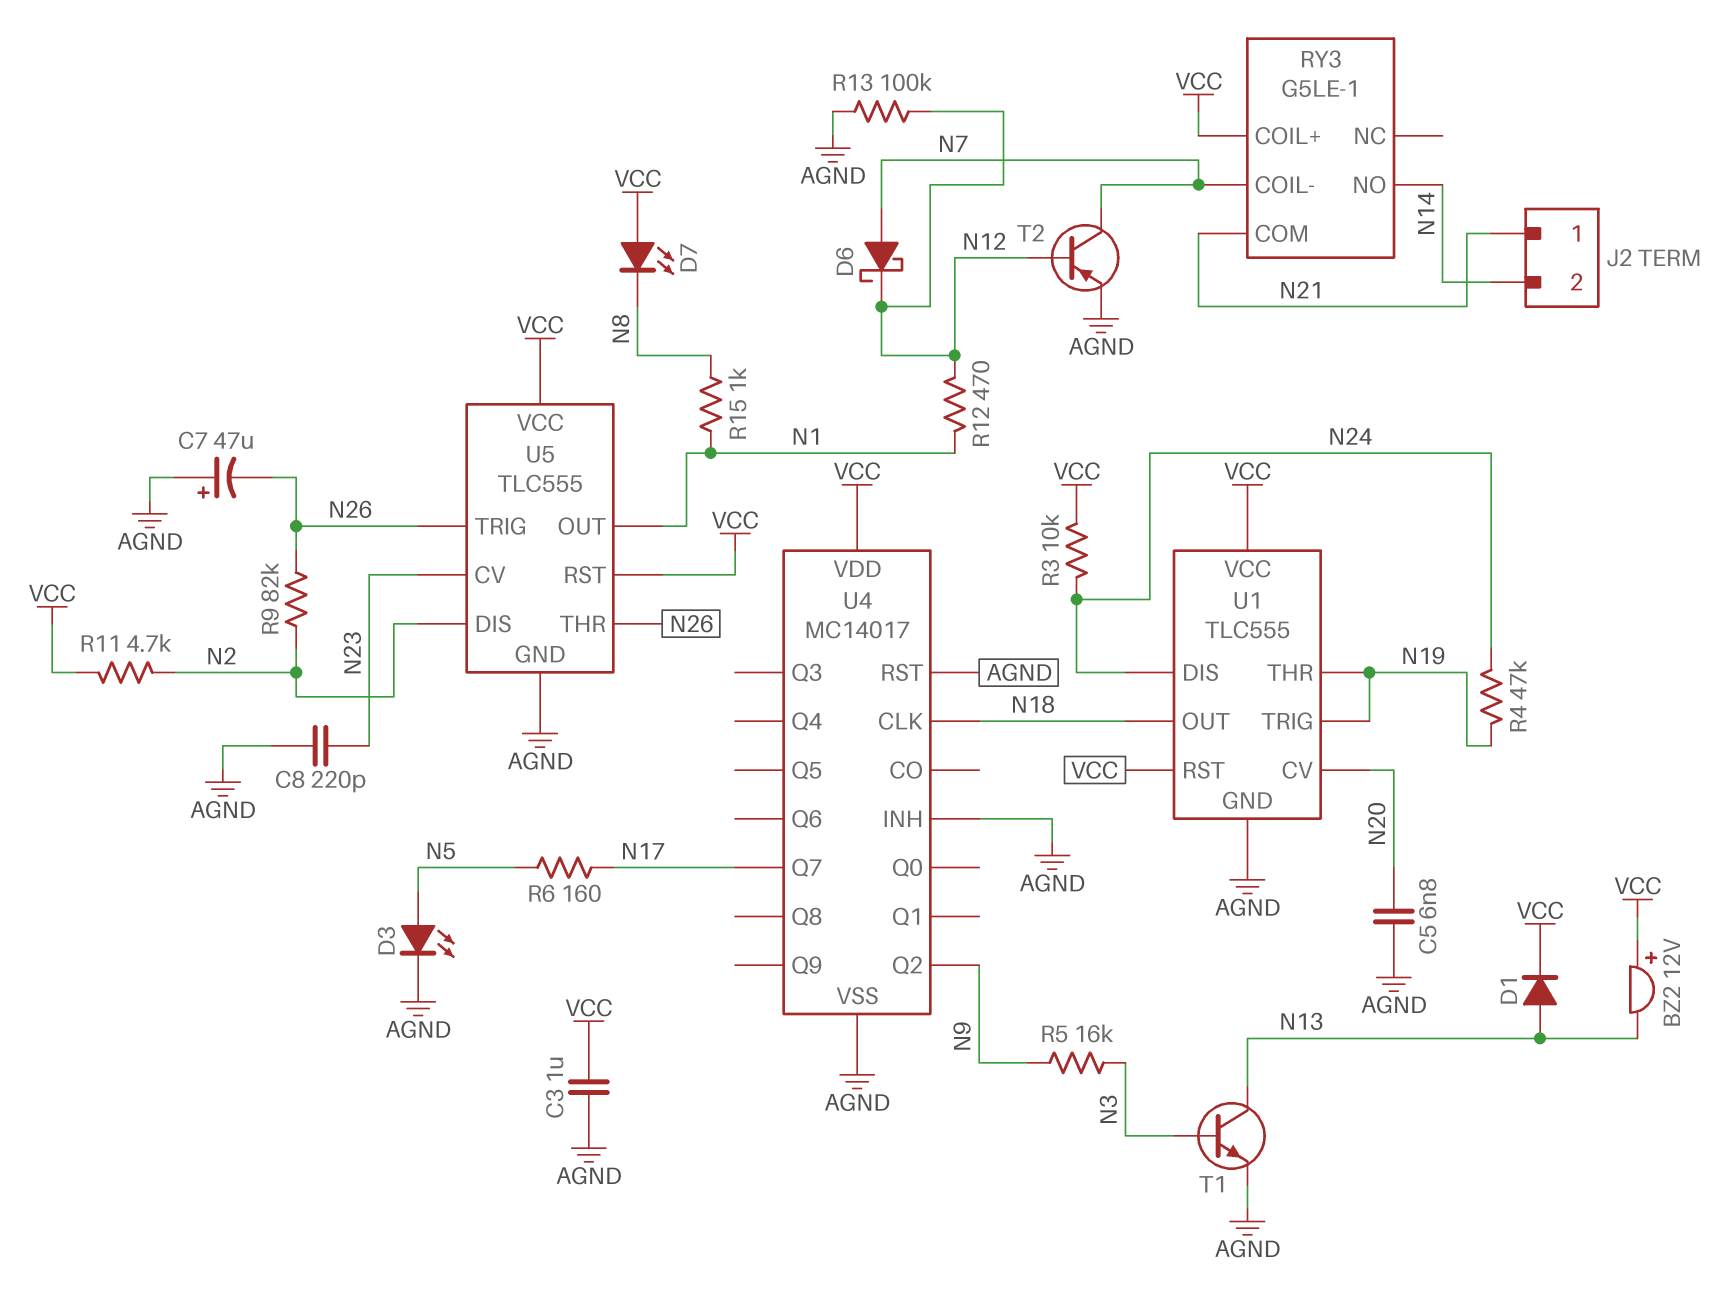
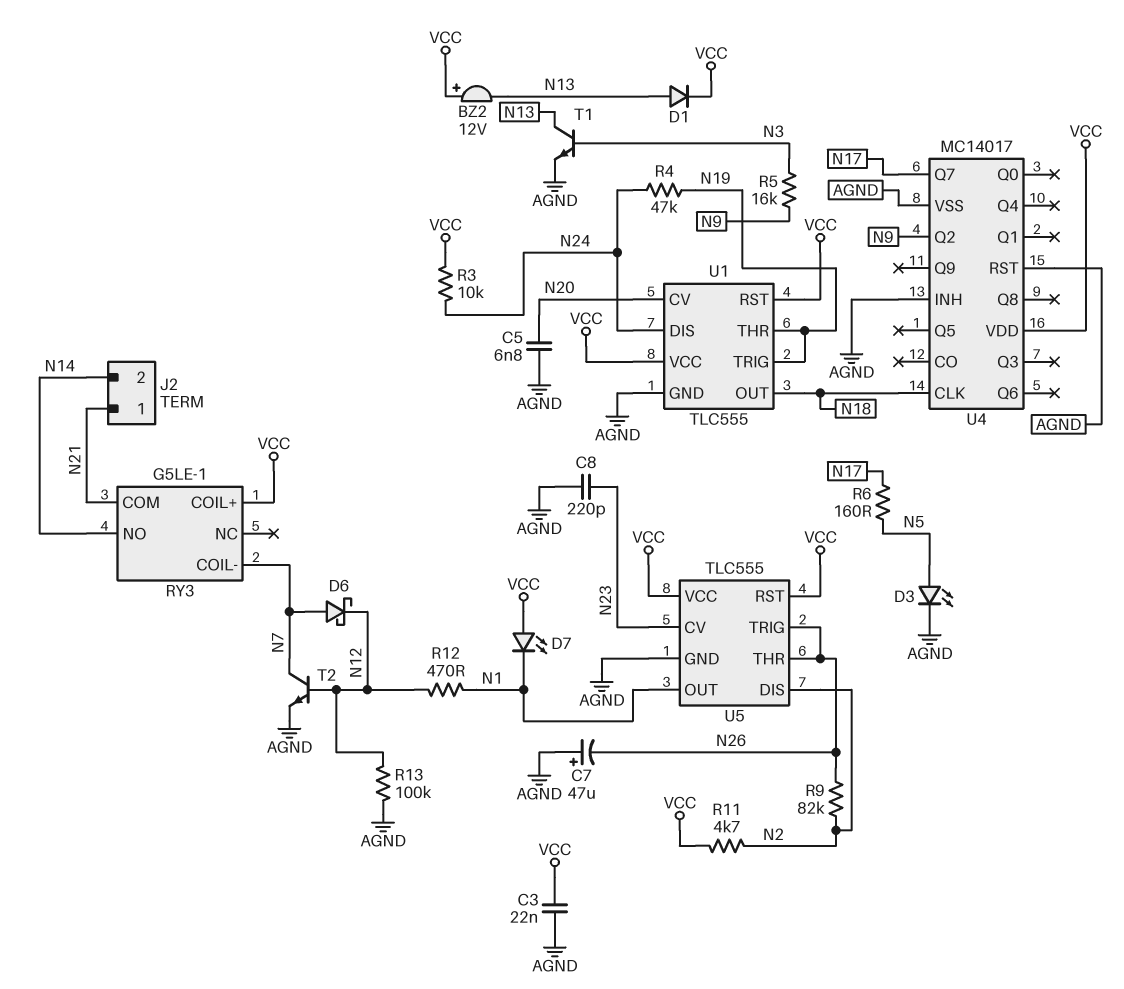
C3: 1uF (AGND, VCC) -> 22nF (AGND, VCC)
D7: LED (A VCC, K N8) -> LED (A VCC, K N1)
R15: 1k (N1, N8) -> none
T2: PNP (B N12, C N7, E AGND) -> NPN (B N12, C N7, E AGND)

